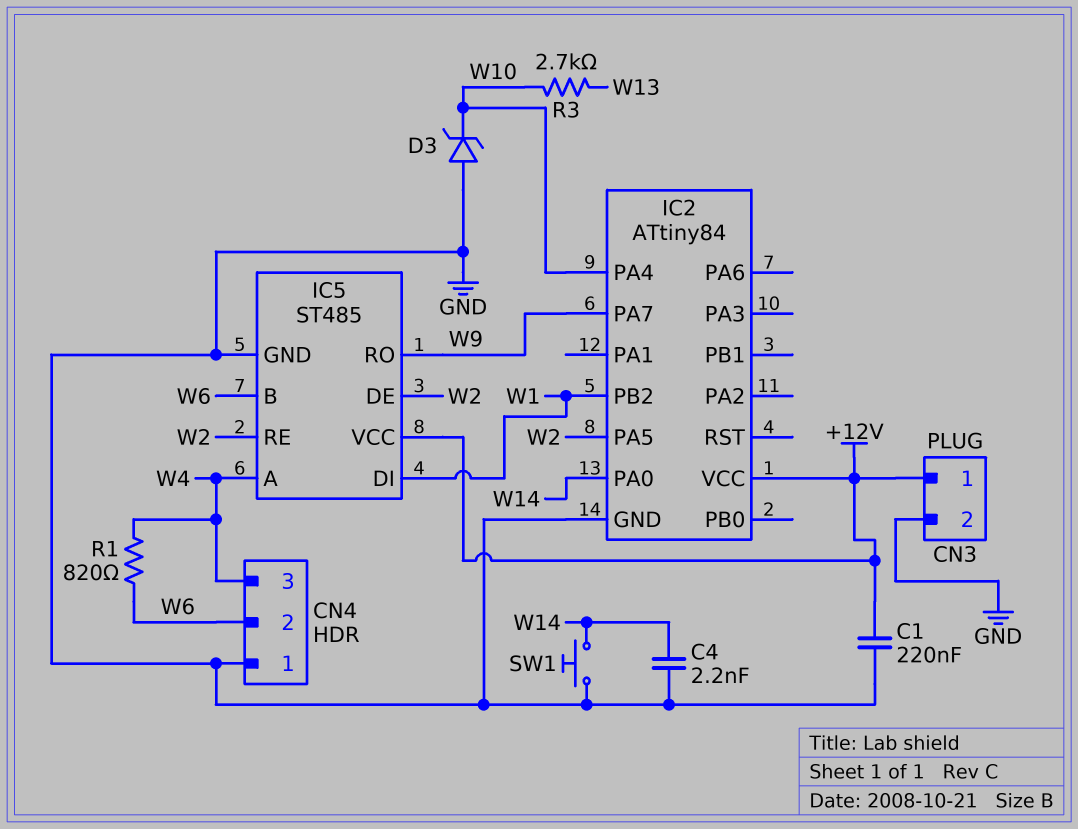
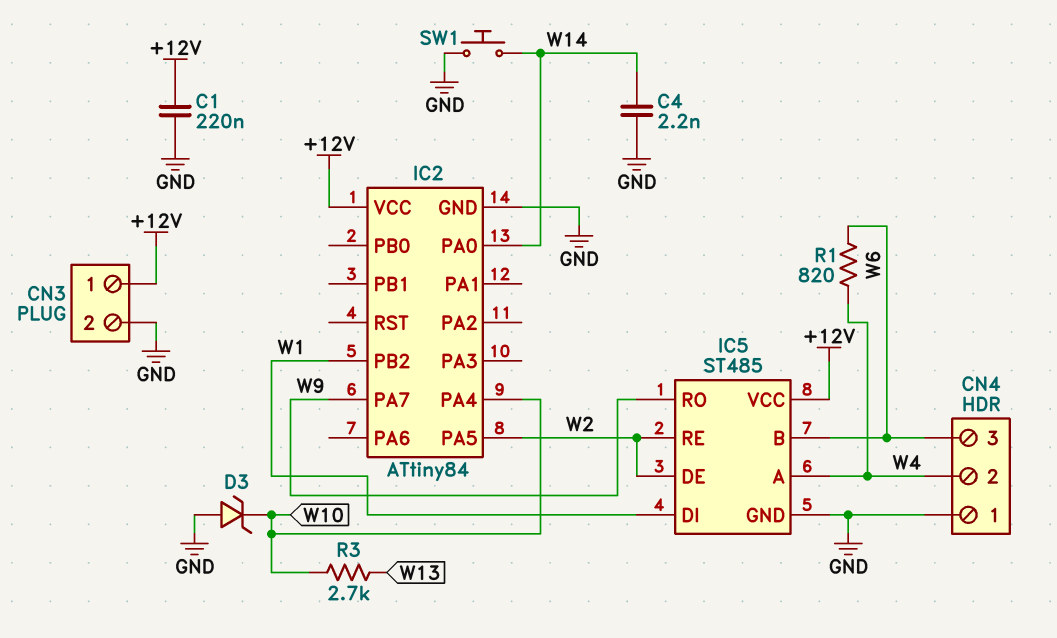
CN4 pin 2: W6 -> W4
CN4 pin 3: W4 -> W6

